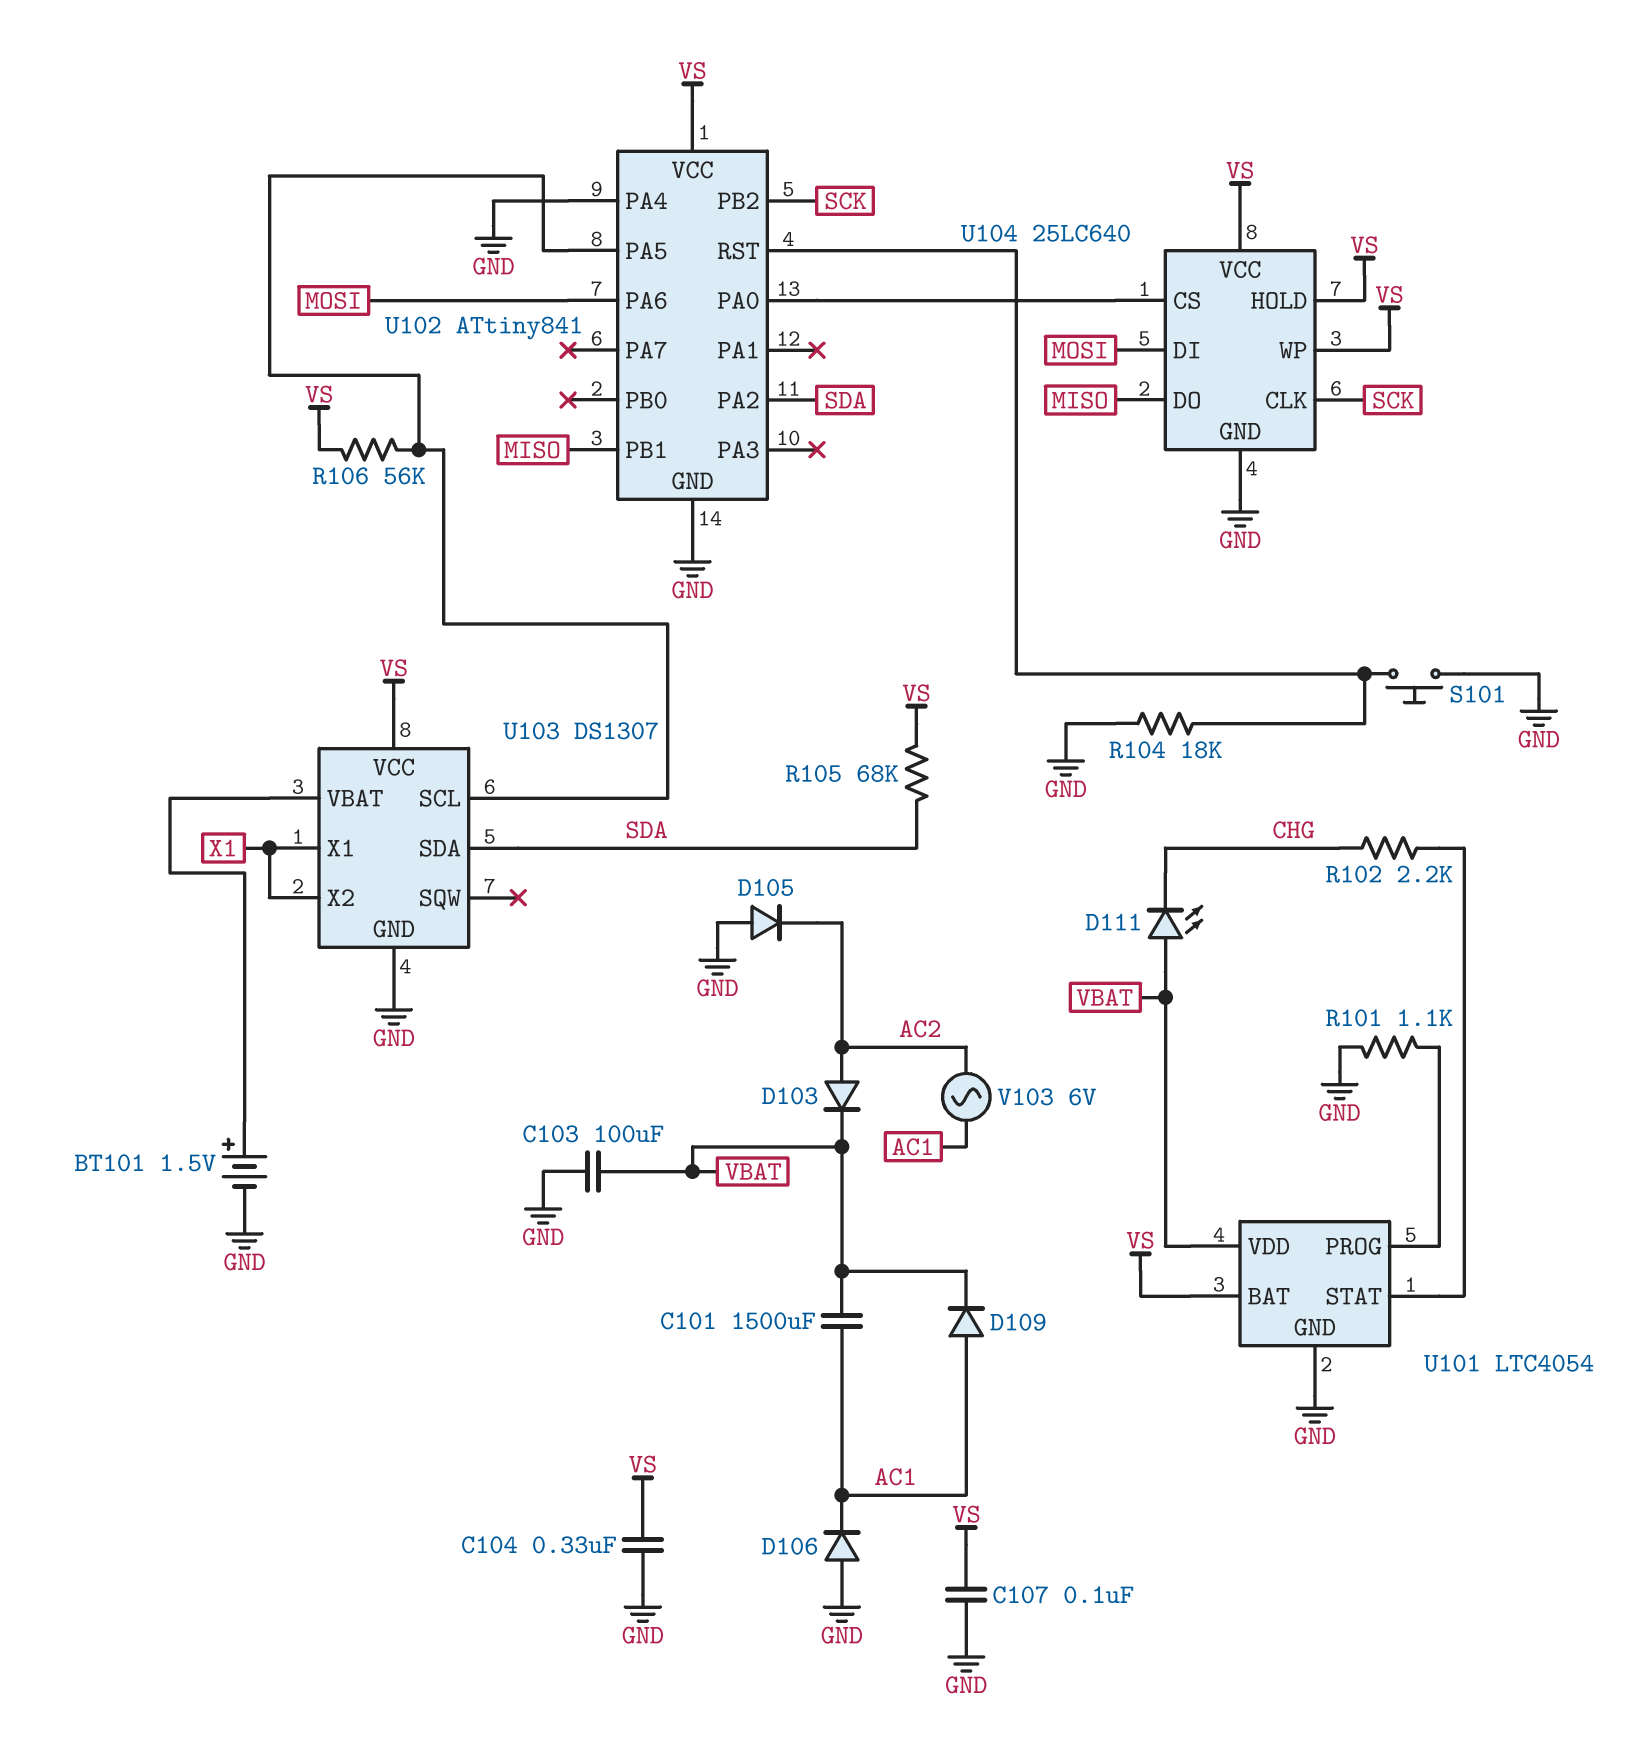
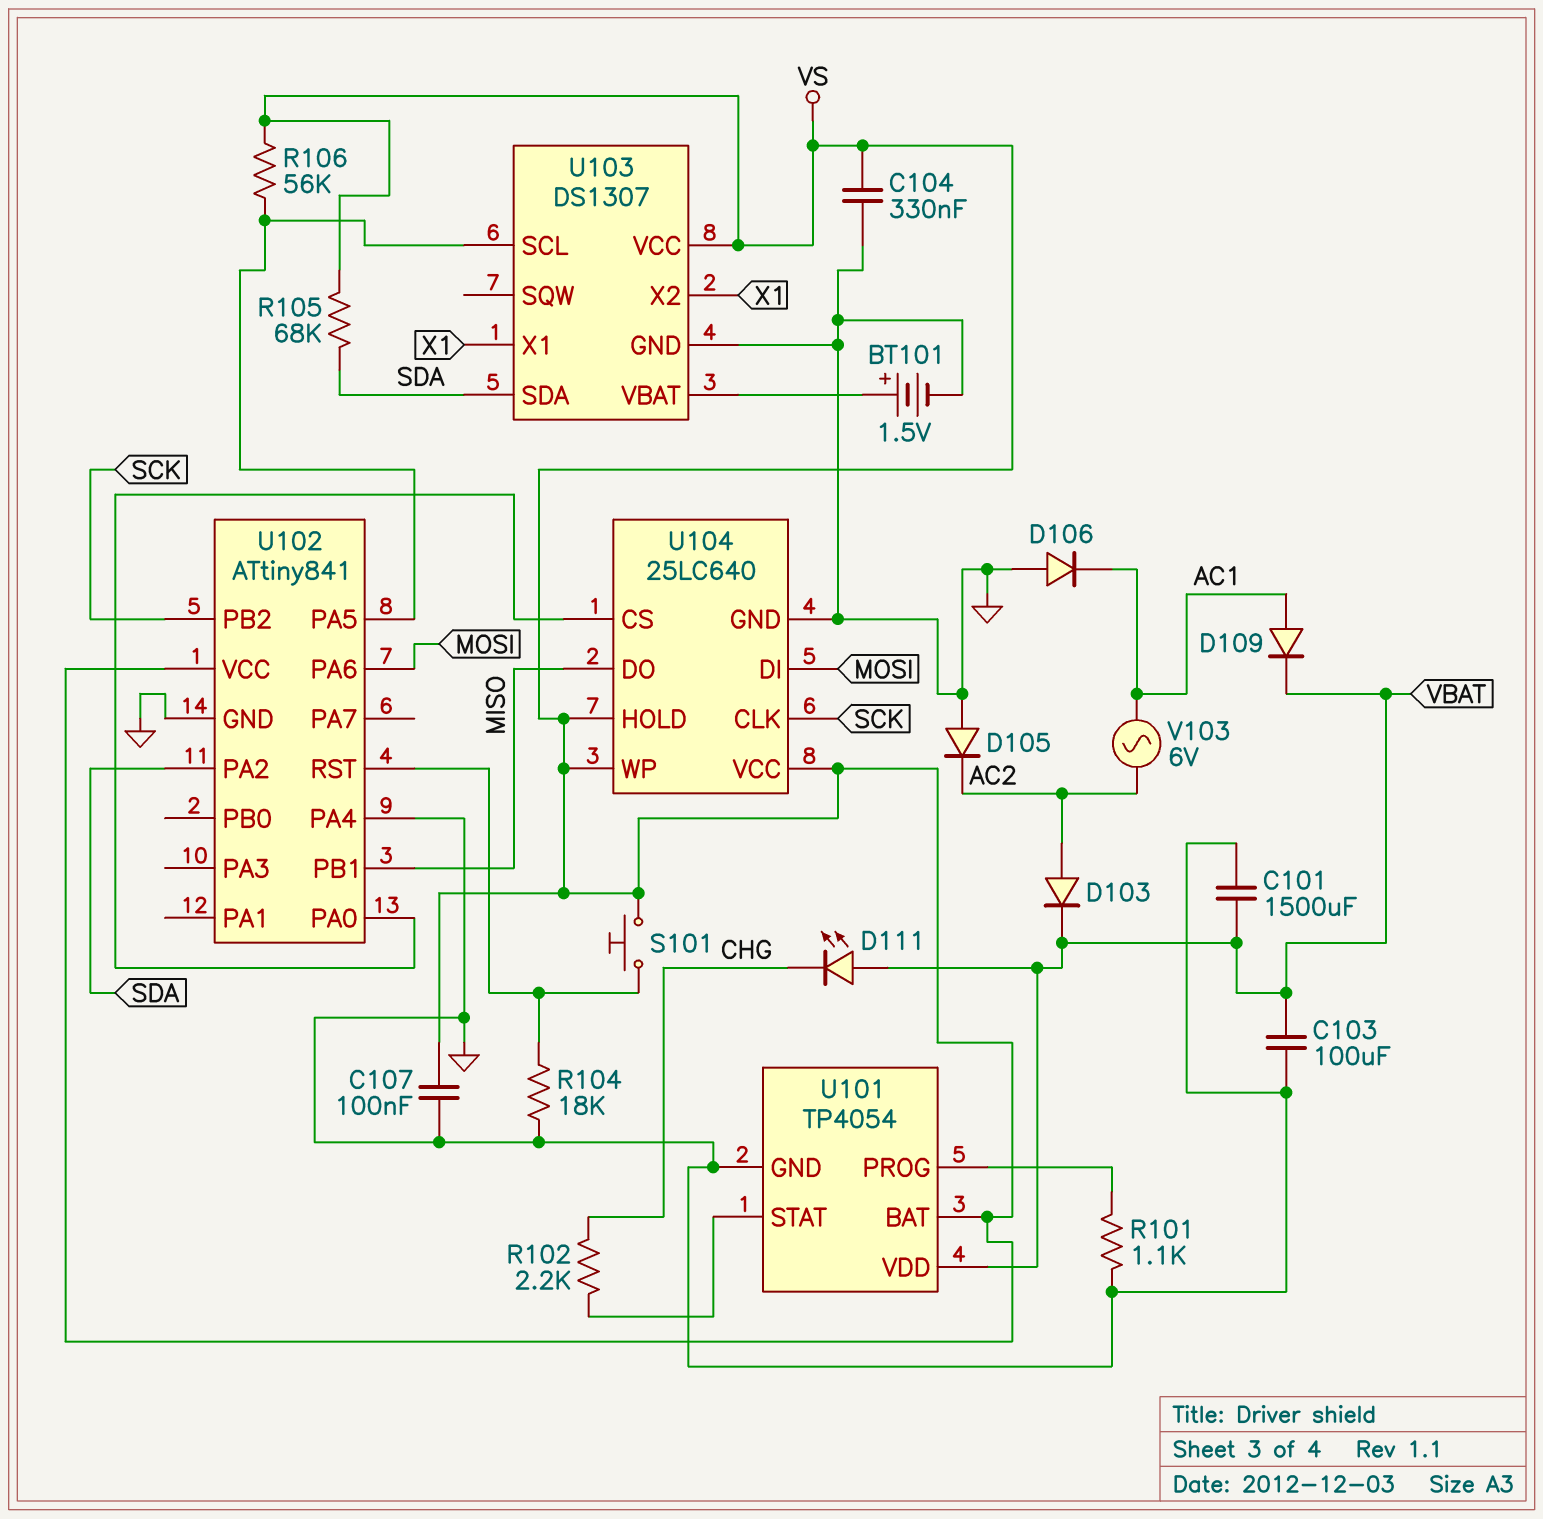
C101: 1500uF (AC1, VBAT) -> 1500uF (GND, VBAT)
S101: button (GND, U102/RST) -> button (U102/RST, VS)
U101: LTC4054 -> TP4054

